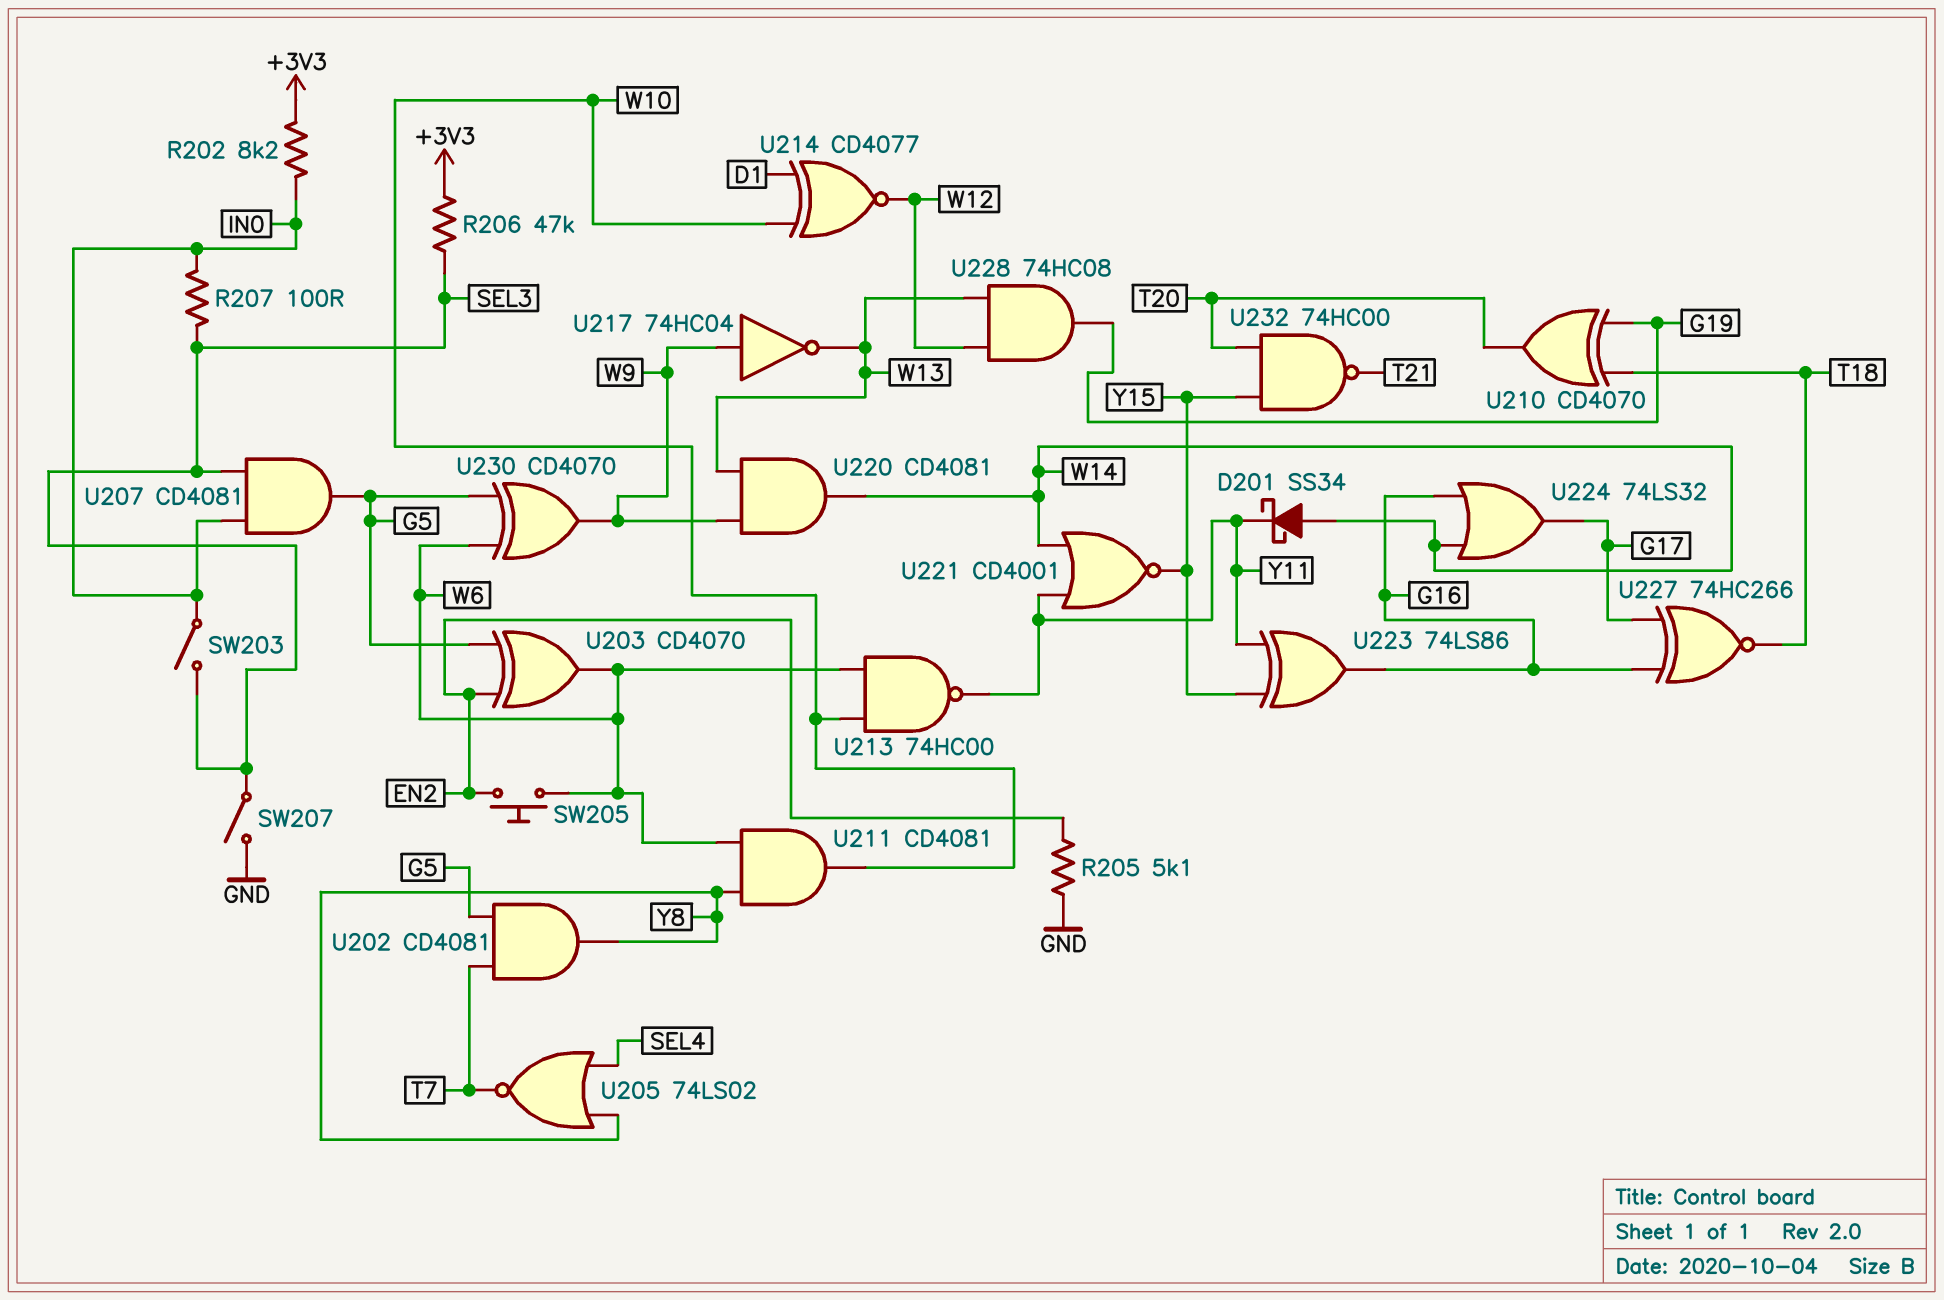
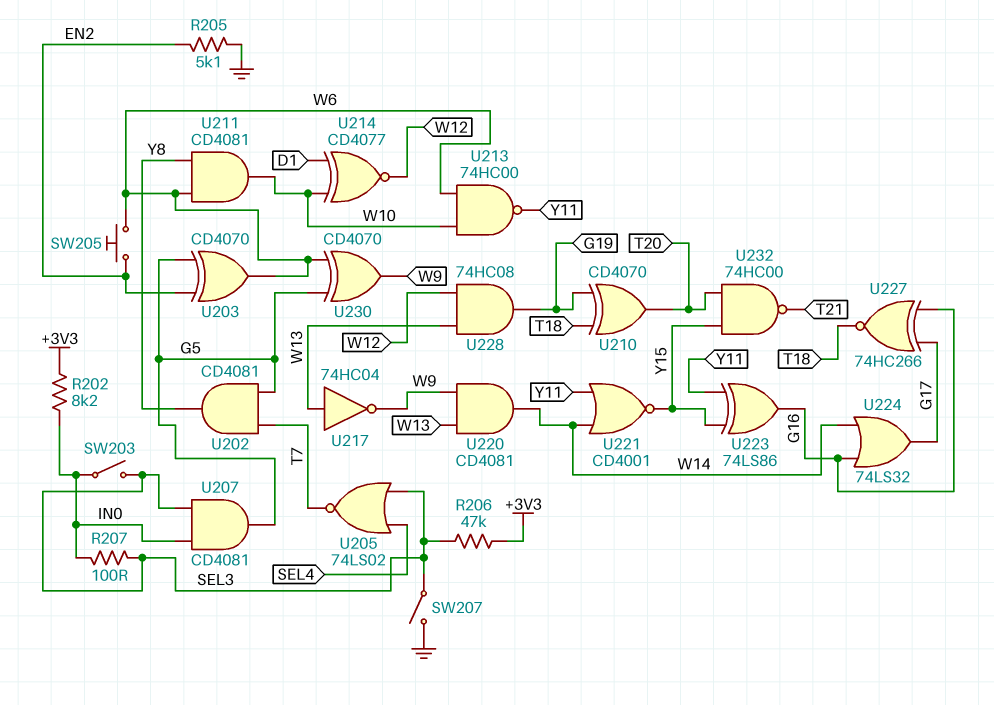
D201: schottky SS34 (A W14, K Y11) -> none
U205: NOR 74LS02 (in SEL4, in Y8, out T7) -> NOR 74LS02 (in SEL3, in SEL4, out T7)
U217: NOT 74HC04 (in W9, out W13) -> NOT 74HC04 (in W13, out W9)

